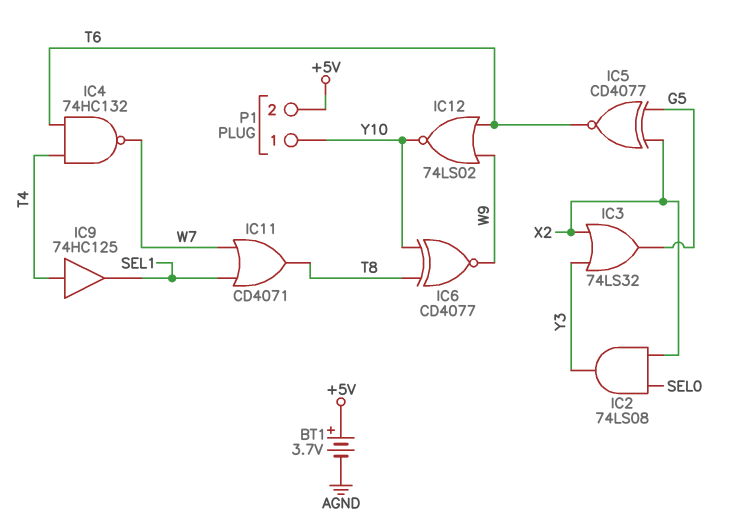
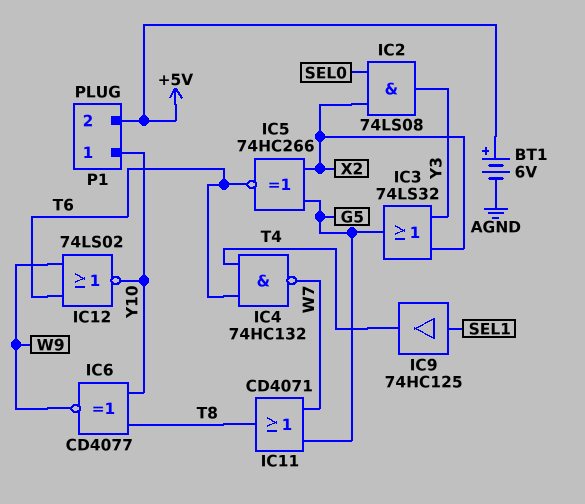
BT1: 3.7V (plus +5V, minus AGND) -> 6V (plus +5V, minus AGND)
IC5: XNOR CD4077 (in G5, in X2, out T6) -> XNOR 74HC266 (in G5, in X2, out T6)
IC9: buffer 74HC125 (in T4, out SEL1) -> buffer 74HC125 (in SEL1, out T4)
IC11: OR CD4071 (in SEL1, in W7, out T8) -> OR CD4071 (in G5, in W7, out T8)

